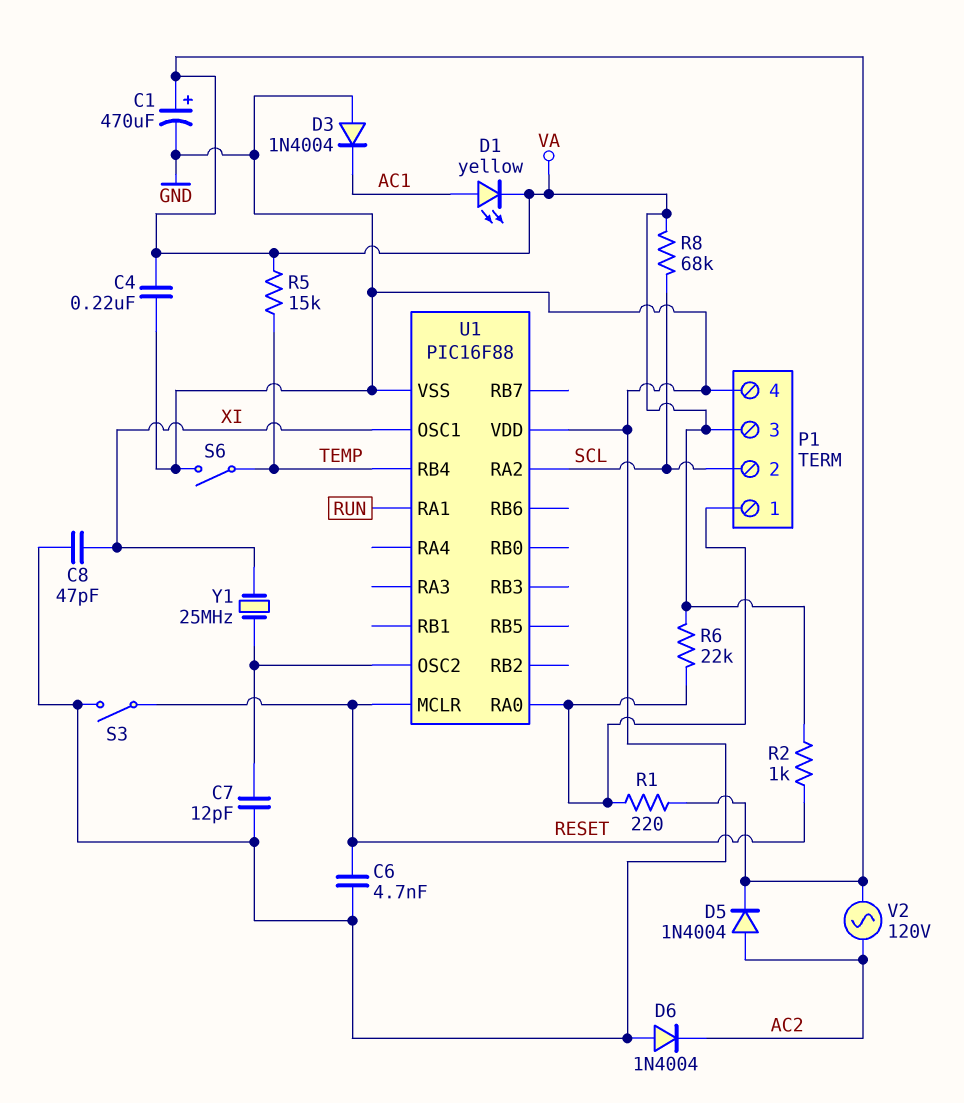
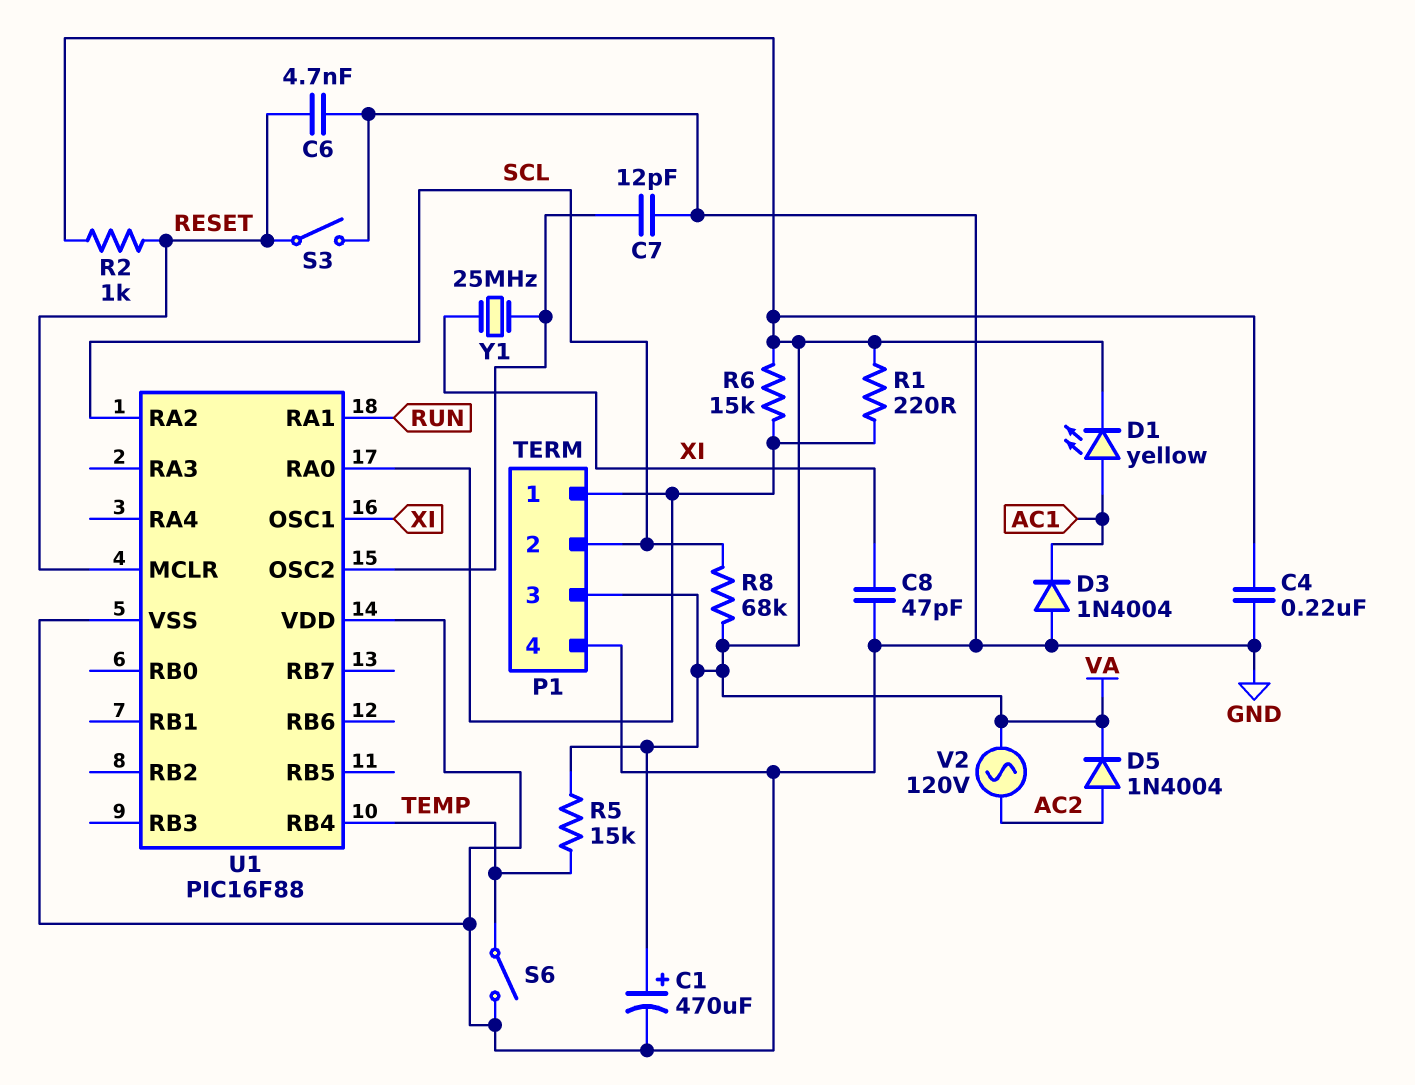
D6: diode 1N4004 (A GND, K AC2) -> none
R6: 22k (P1/1, VA) -> 15k (P1/1, VA)

